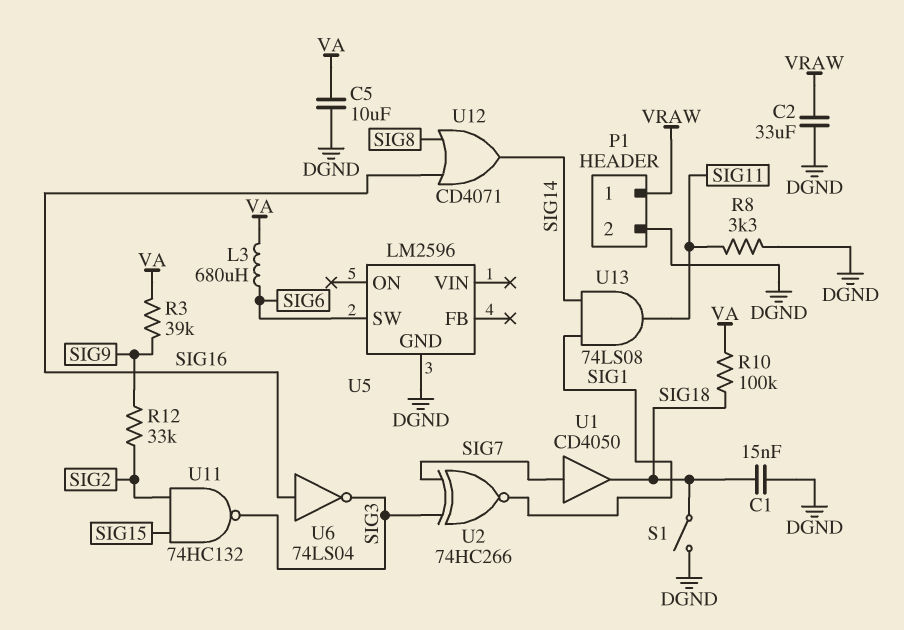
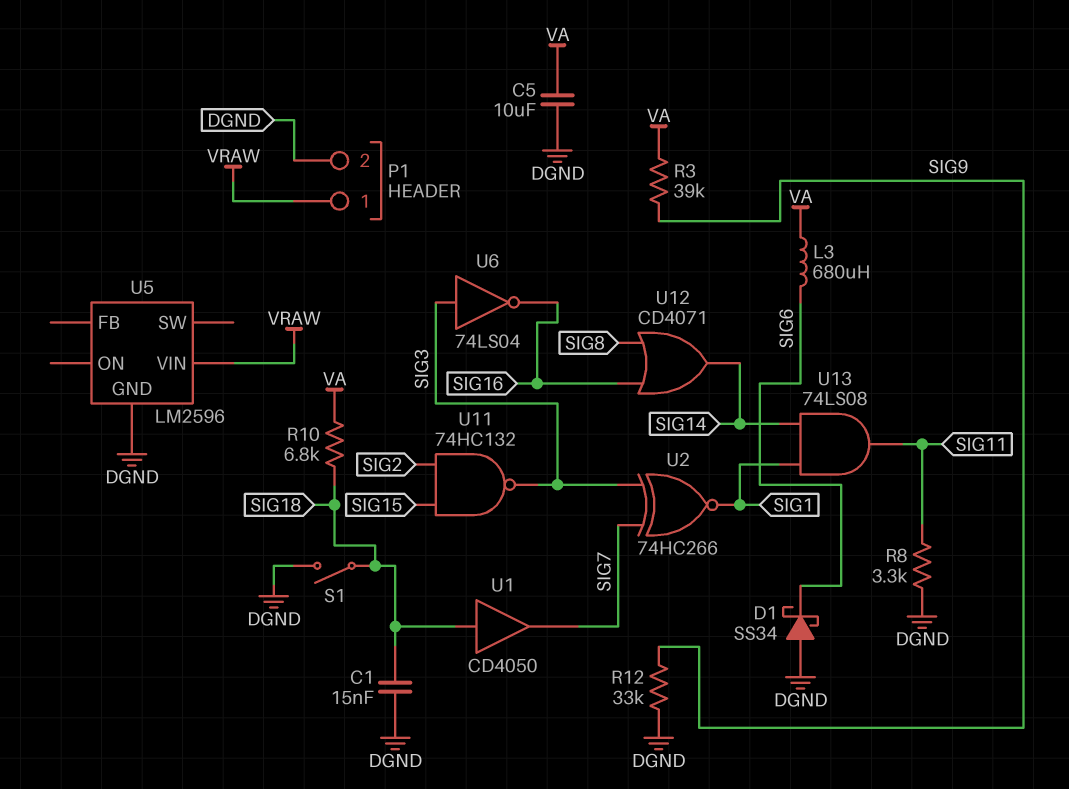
C2: 33uF (DGND, VRAW) -> none
D1: none -> schottky SS34 (A DGND, K SIG6)
R10: 100k (SIG18, VA) -> 6.8k (SIG18, VA)
R12: 33k (SIG2, SIG9) -> 33k (DGND, SIG9)
U1: buffer CD4050 (in SIG7, out SIG18) -> buffer CD4050 (in SIG18, out SIG7)
U5 pin SW: SIG6 -> none
U5 pin VIN: none -> VRAW
U6: NOT 74LS04 (in SIG16, out SIG3) -> NOT 74LS04 (in SIG3, out SIG16)

